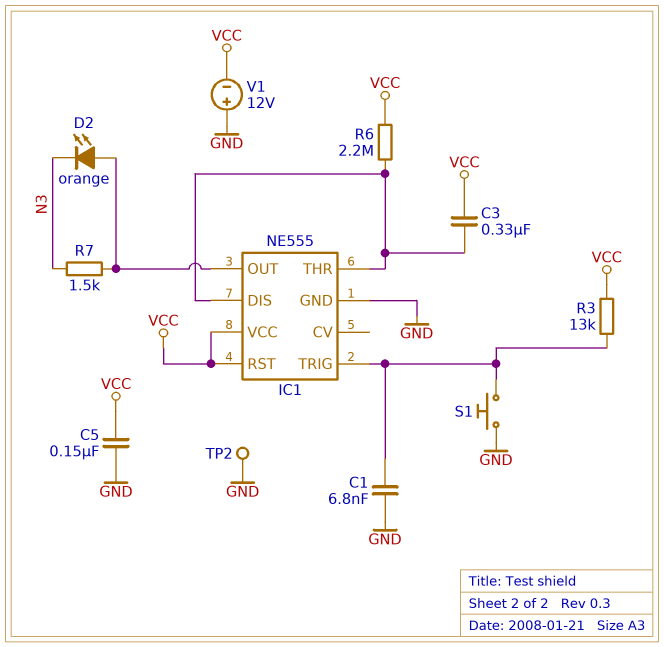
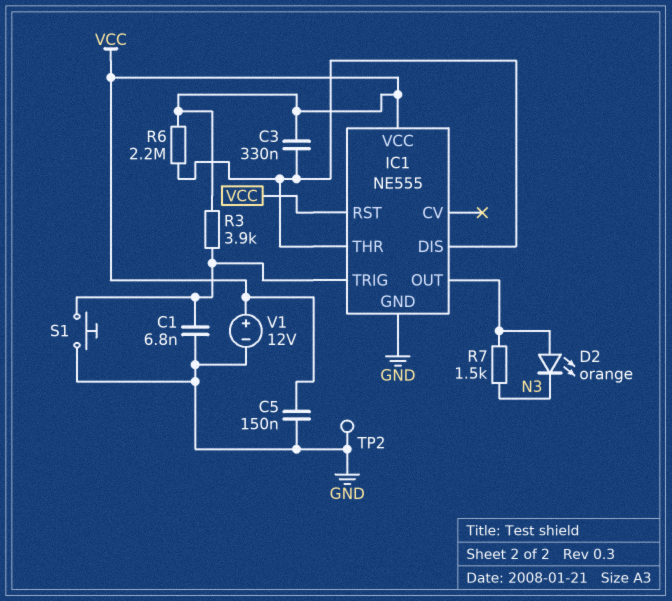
R3: 13k (IC1/TRIG, VCC) -> 3.9k (IC1/TRIG, VCC)
V1: 12V (plus GND, minus VCC) -> 12V (plus VCC, minus GND)

